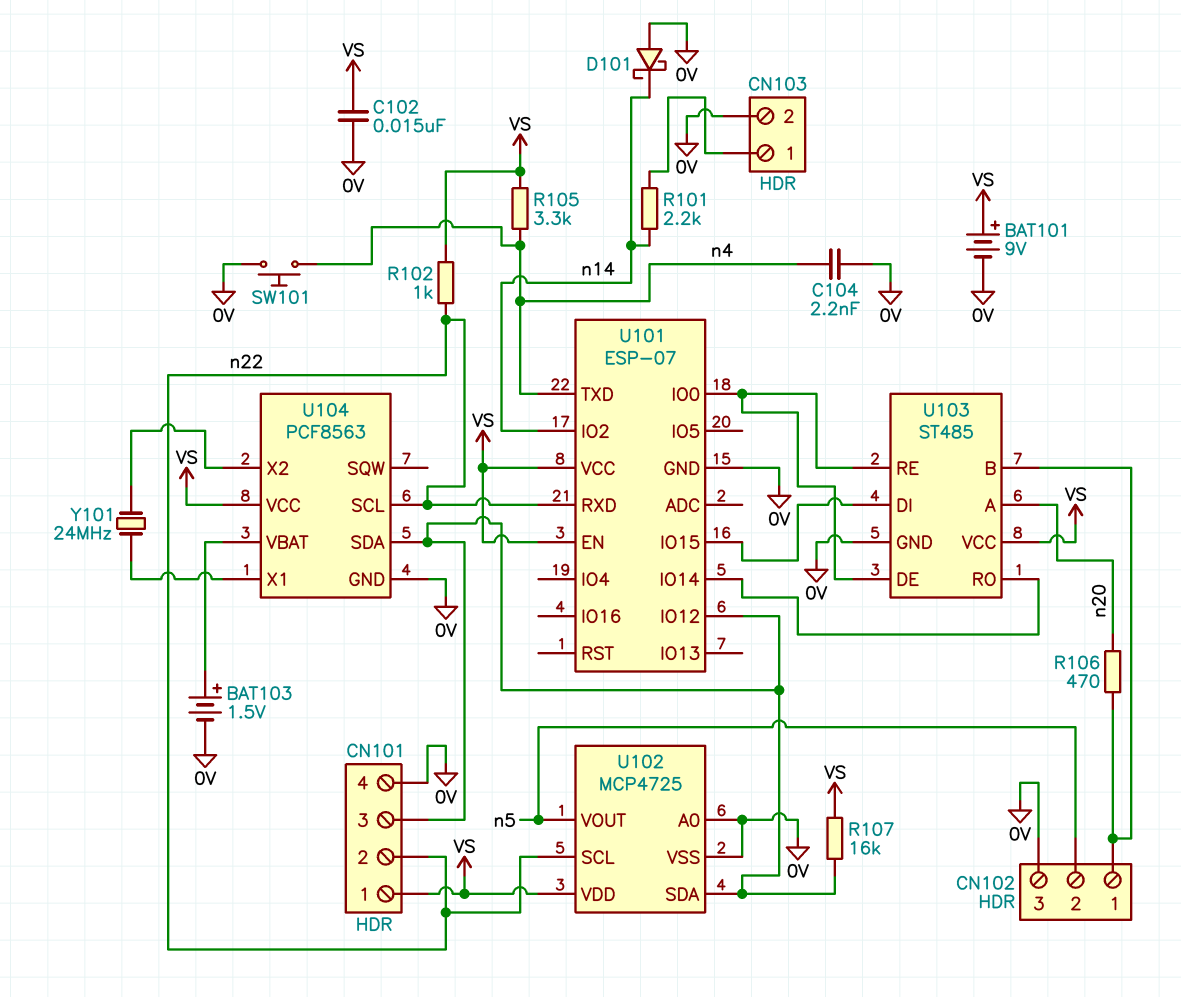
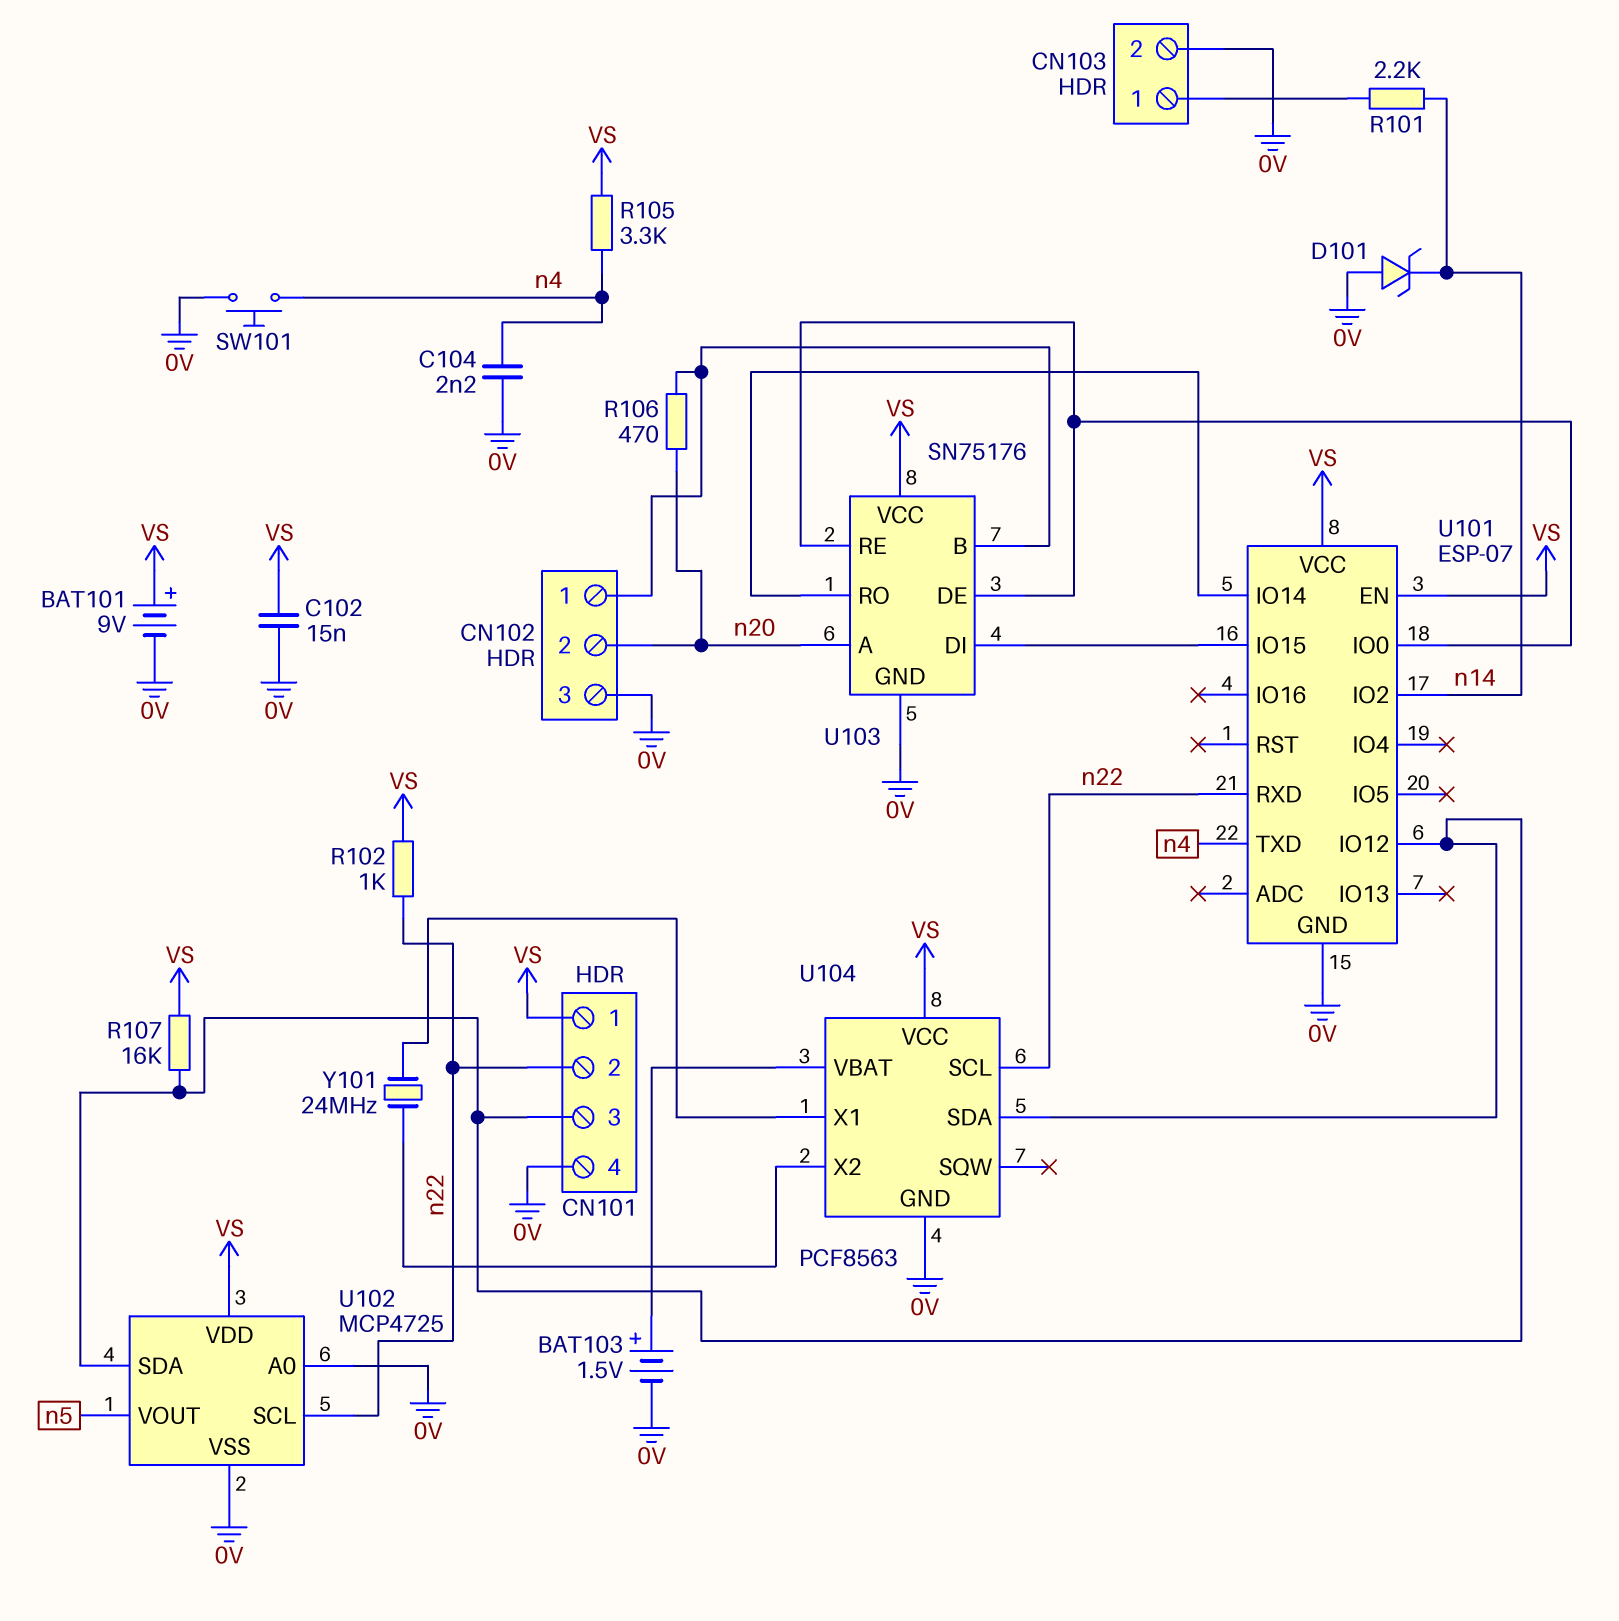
CN102 pin 2: n5 -> n20
D101: schottky (A 0V, K n14) -> zener (A 0V, K n14)
U103: ST485 -> SN75176

